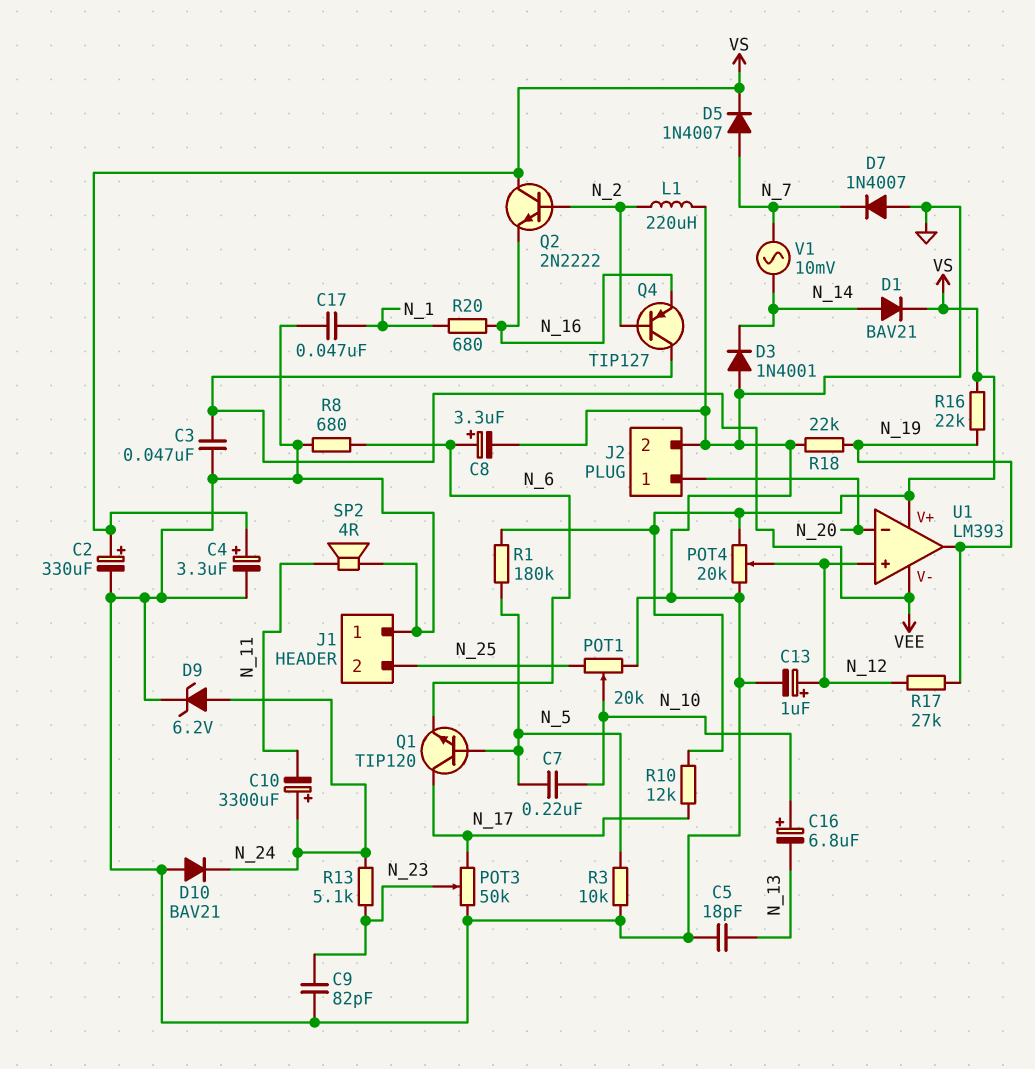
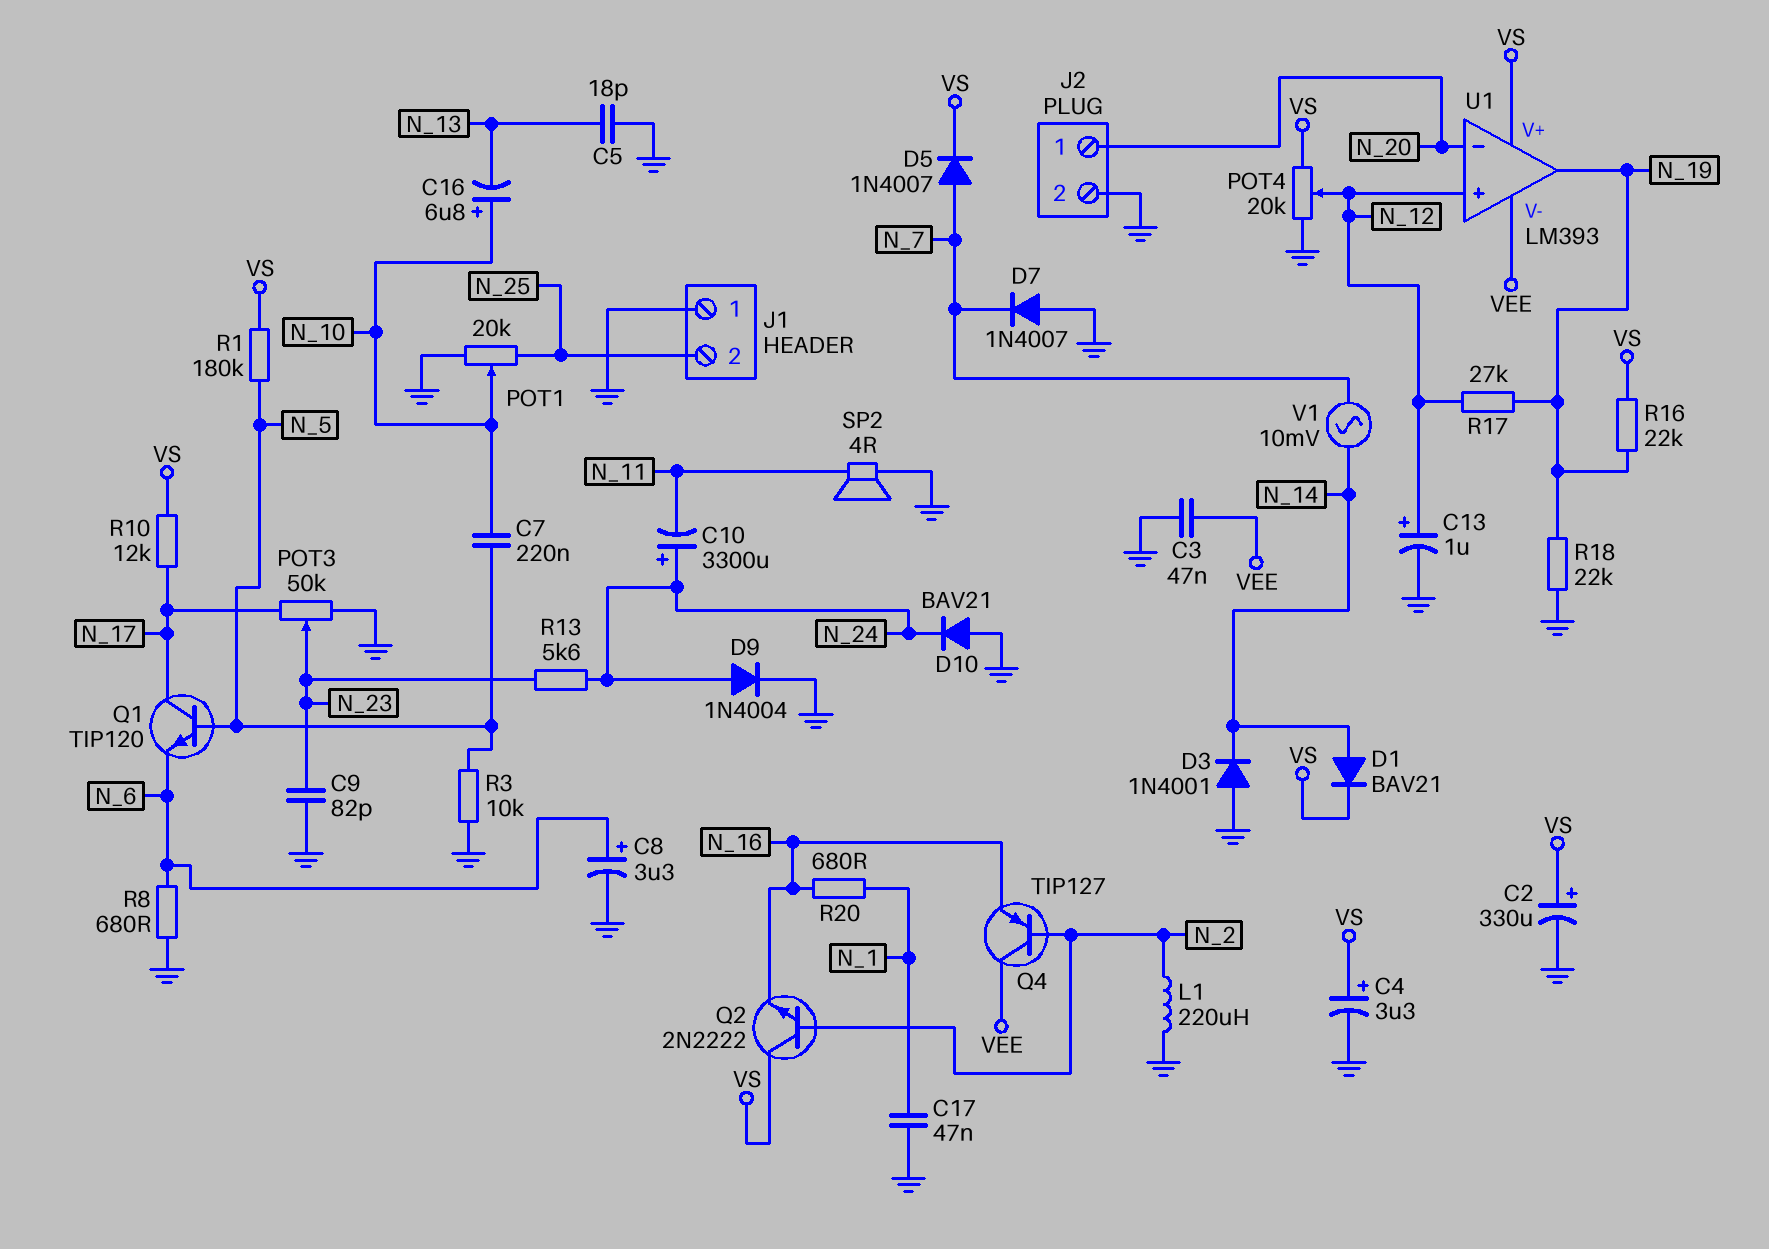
D9: zener 6.2V (A N_24, K GND) -> diode 1N4004 (A N_24, K GND)
R13: 5.1k (N_23, N_24) -> 5.6k (N_23, N_24)

